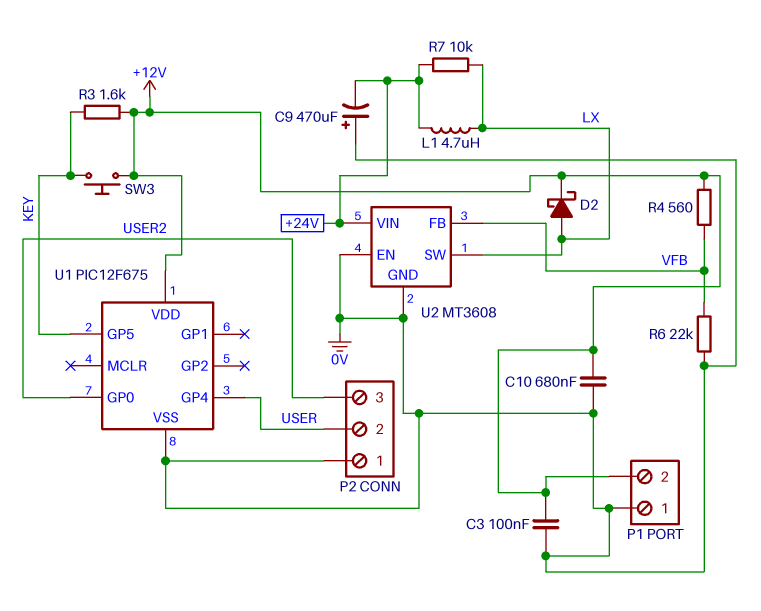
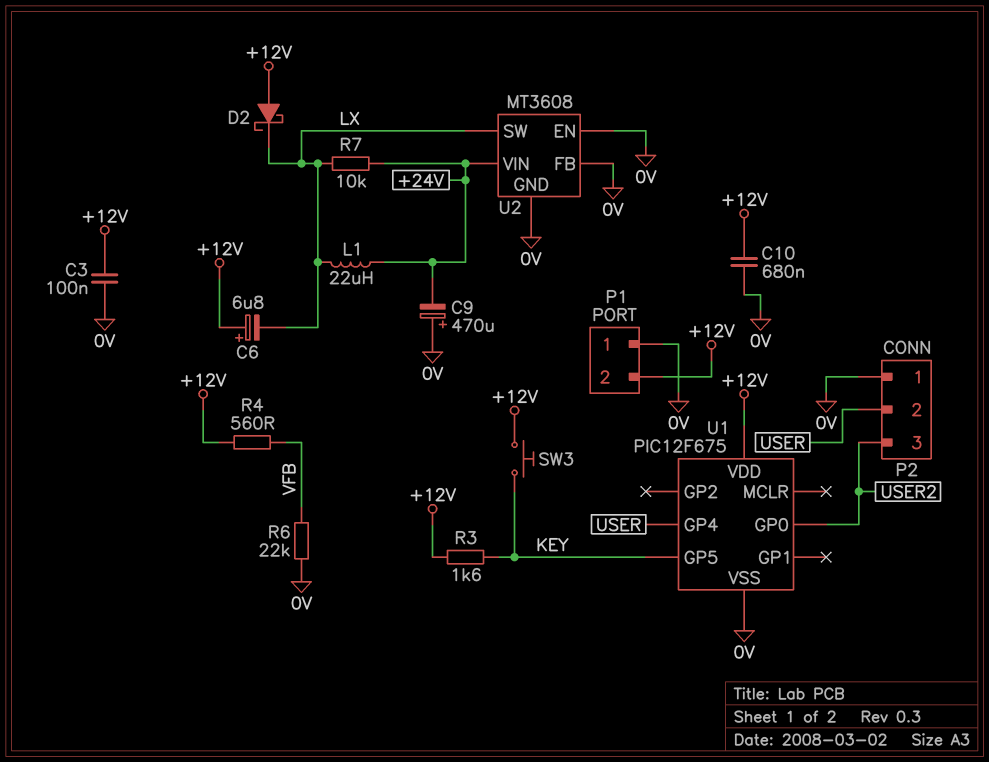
C6: none -> 6.8uF (plus +12V, minus LX)
D2: schottky (A LX, K +12V) -> schottky (A +12V, K LX)
L1: 4.7uH (+24V, LX) -> 22uH (+24V, LX)
U2 pin FB: VFB -> 0V

